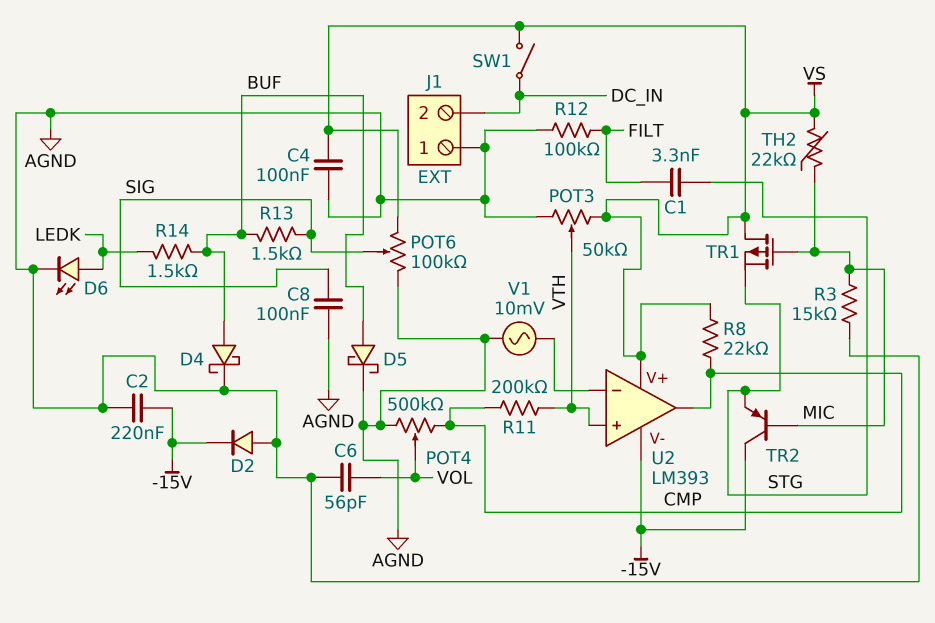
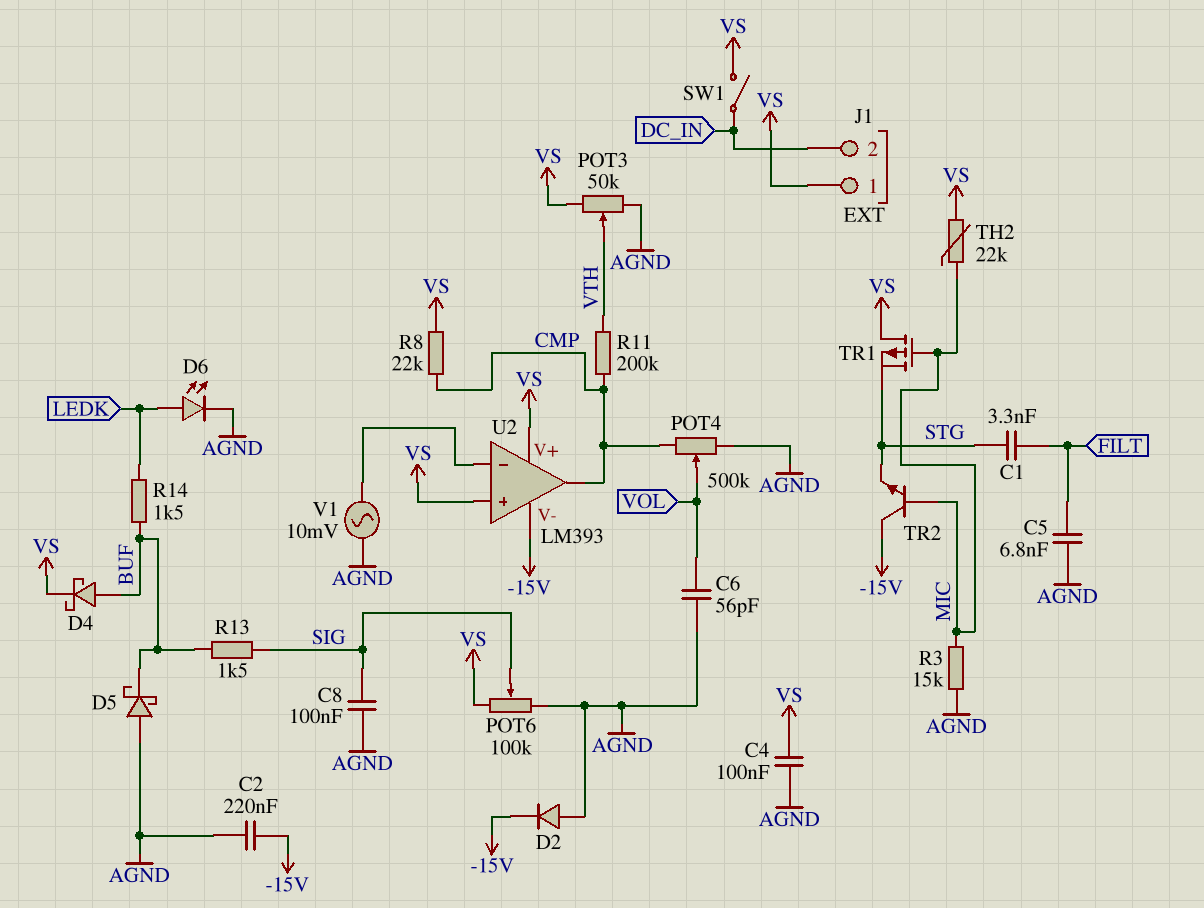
C5: none -> 6.8nF (AGND, FILT)
D4: schottky (A BUF, K AGND) -> schottky (A BUF, K VS)
D5: schottky (A BUF, K AGND) -> schottky (A AGND, K BUF)
J1 pin 1: AGND -> VS
R12: 100k (AGND, FILT) -> none
TR2: PNP (B MIC, C -15V, E STG) -> NPN (B MIC, C -15V, E STG)
U2 pin in+: VTH -> VS

